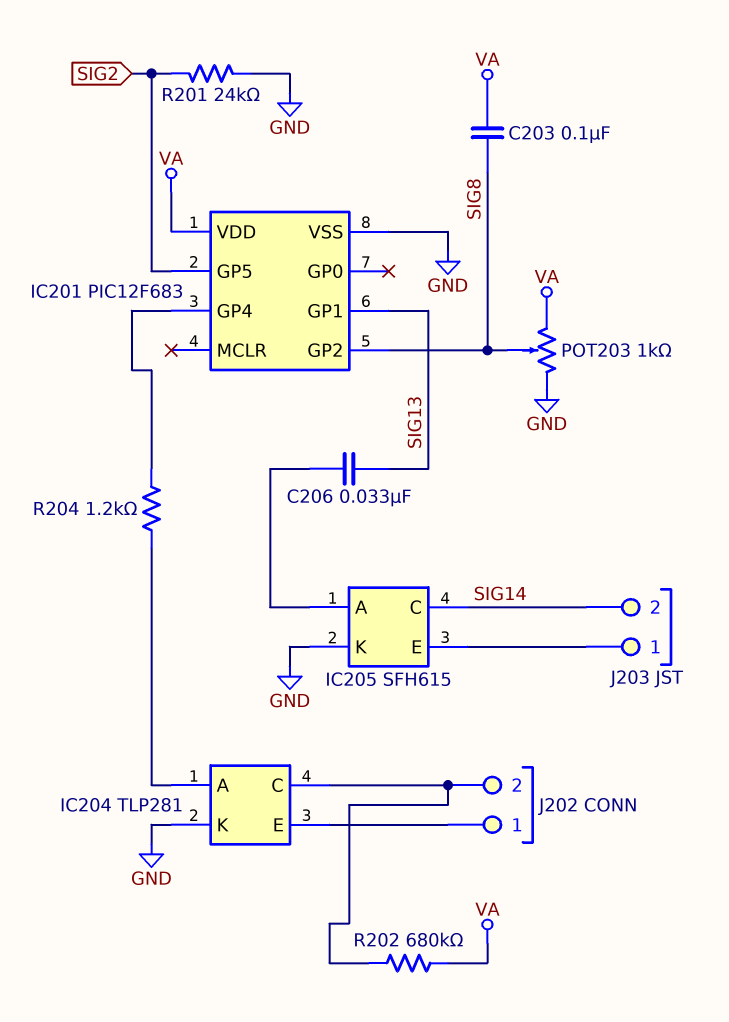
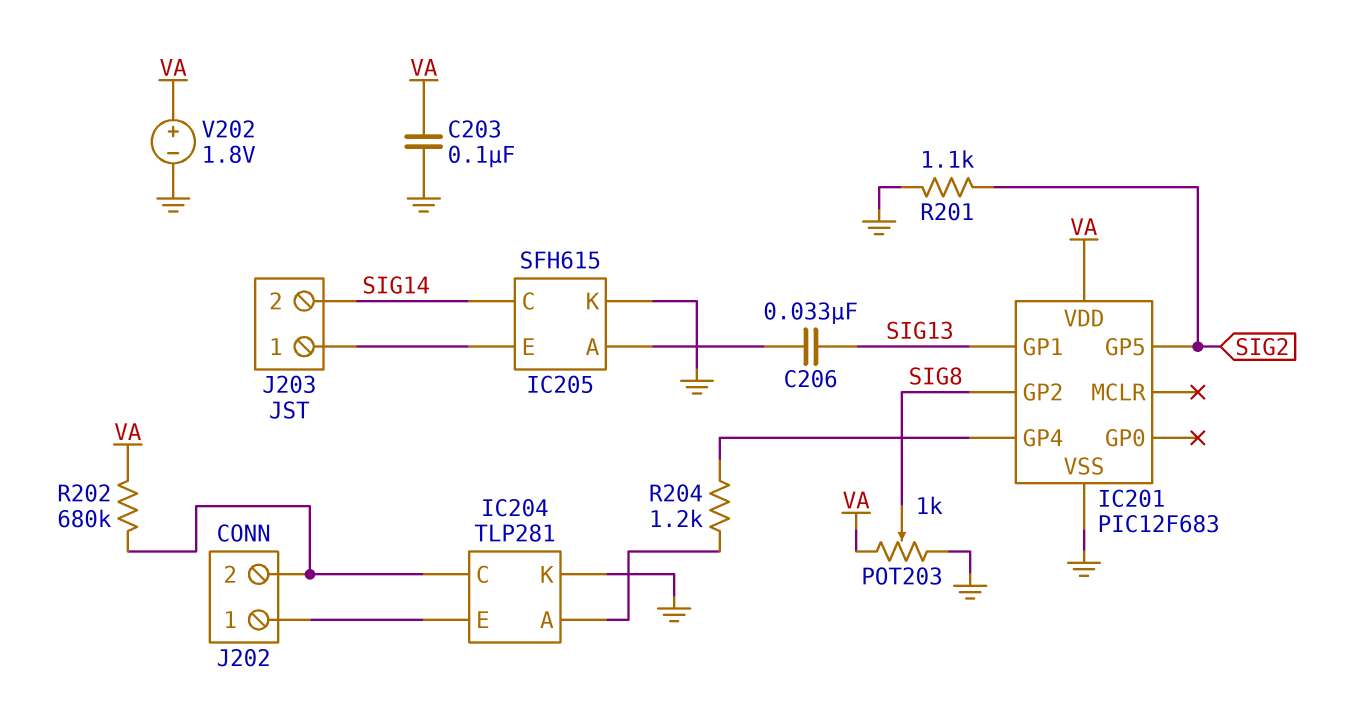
C203: 100nF (SIG8, VA) -> 100nF (GND, VA)
R201: 24k (GND, SIG2) -> 1.1k (GND, SIG2)
V202: none -> 1.8V (plus VA, minus GND)

